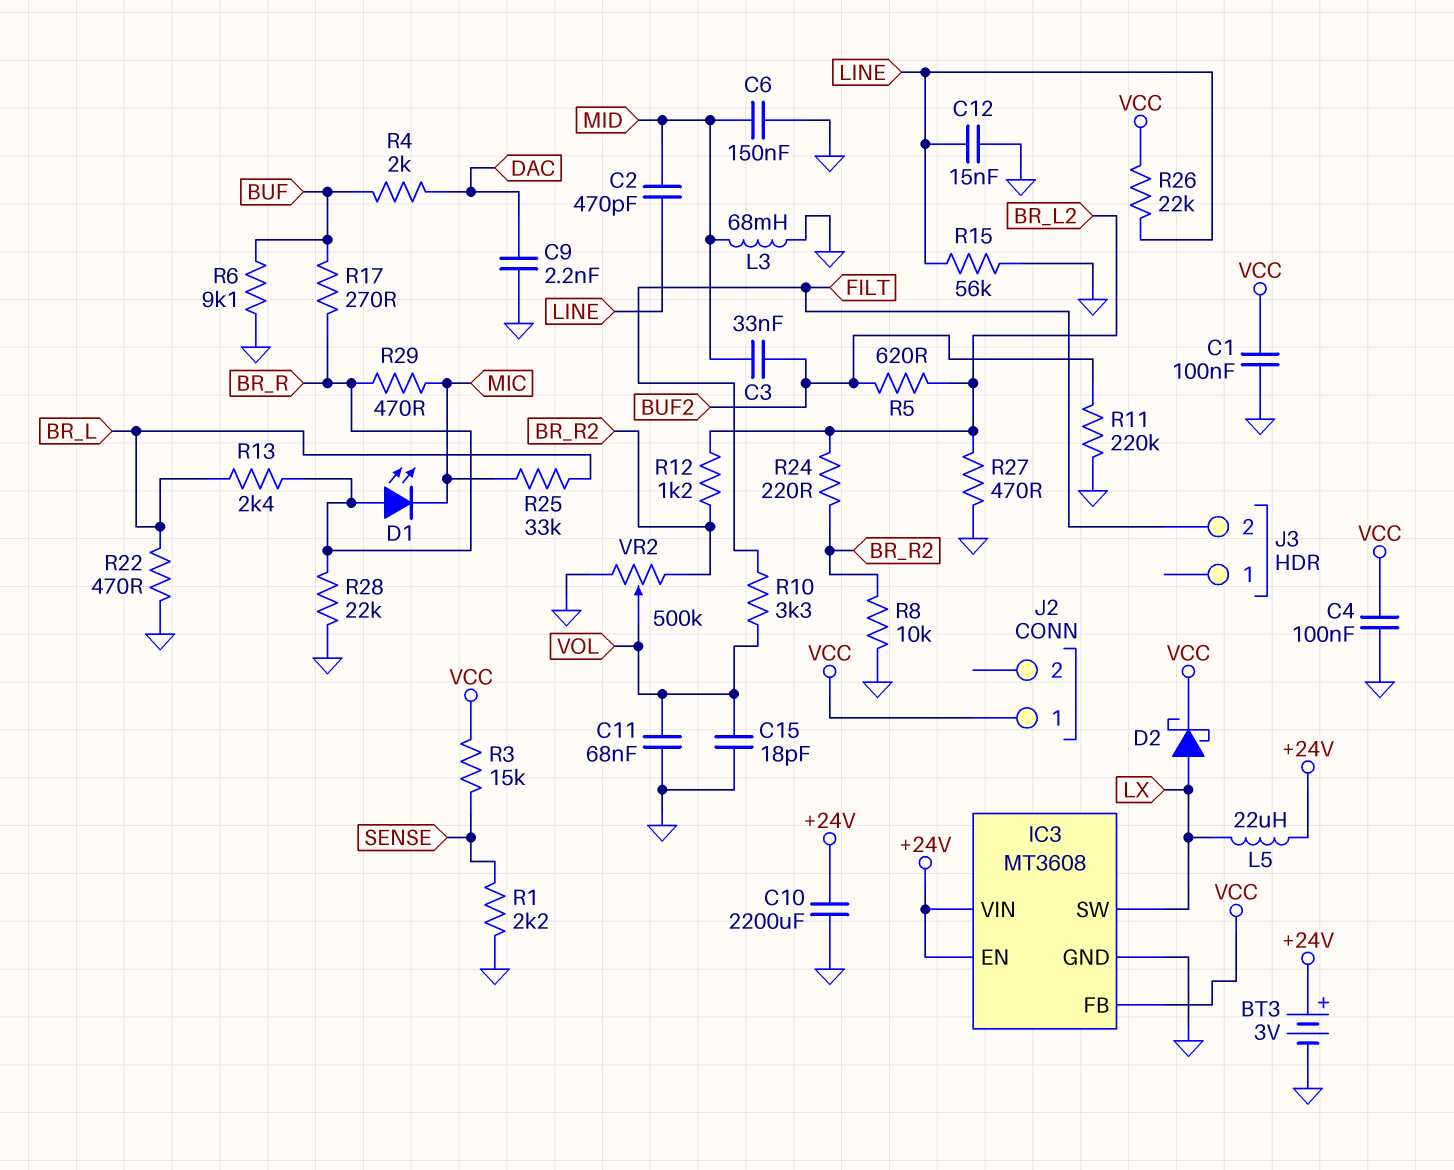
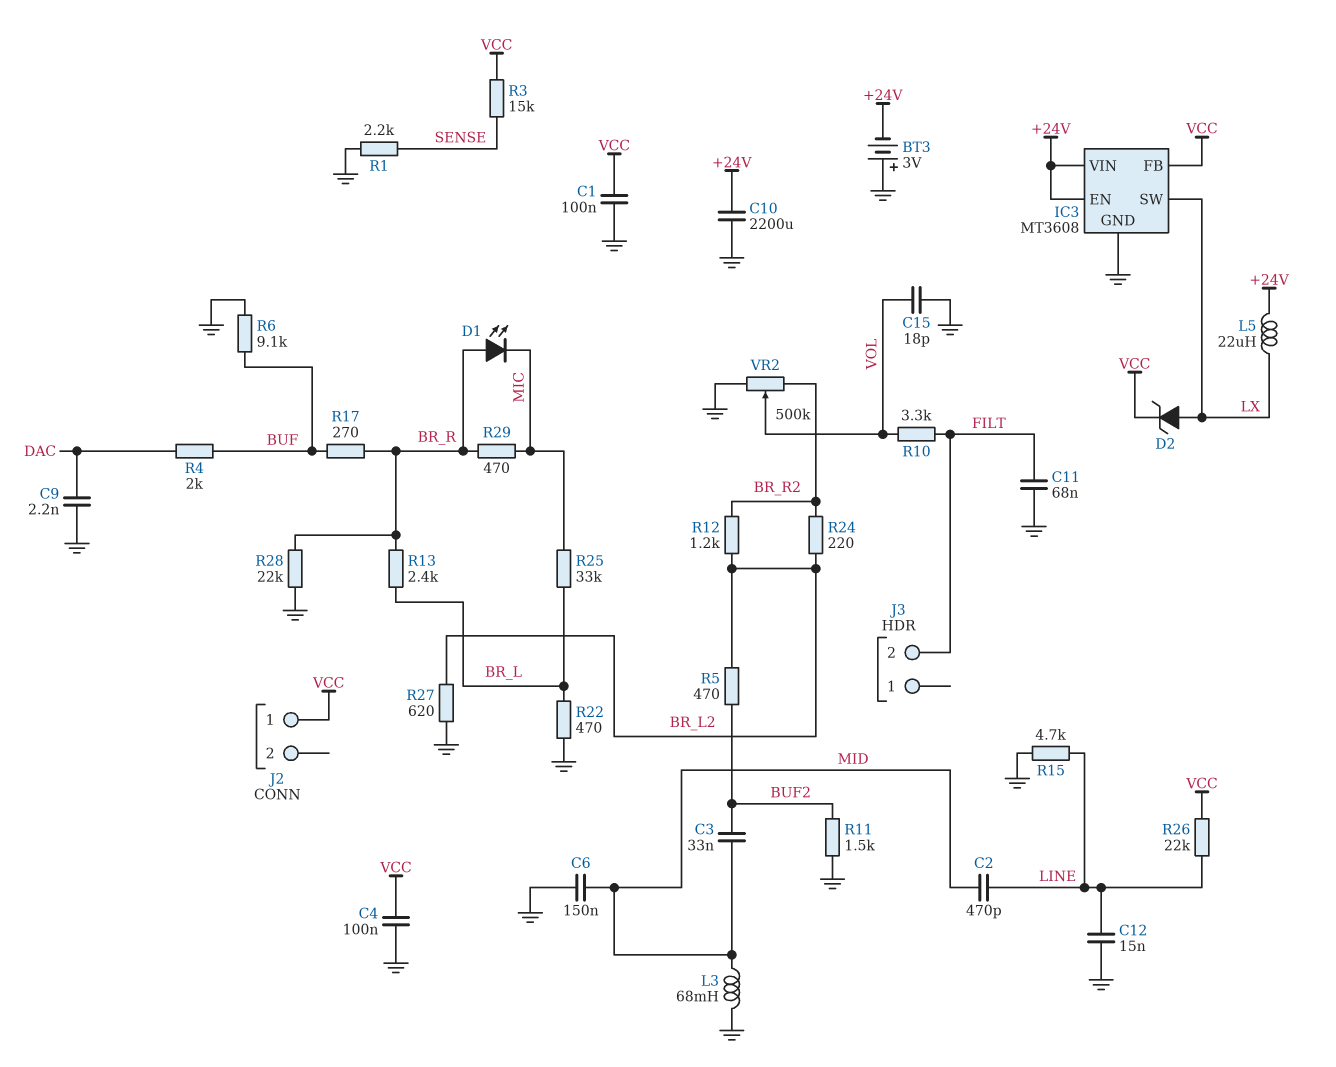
BT3: 3V (plus +24V, minus GND) -> 3V (plus GND, minus +24V)
C11: 68nF (GND, VOL) -> 68nF (FILT, GND)
D2: schottky (A LX, K VCC) -> zener (A LX, K VCC)
R5: 620 (BR_L2, BUF2) -> 470 (BR_L2, BUF2)
R8: 10k (BR_R2, GND) -> none
R11: 220k (BUF2, GND) -> 1.5k (BUF2, GND)
R15: 56k (GND, LINE) -> 4.7k (GND, LINE)
R27: 470 (BR_L2, GND) -> 620 (BR_L2, GND)

